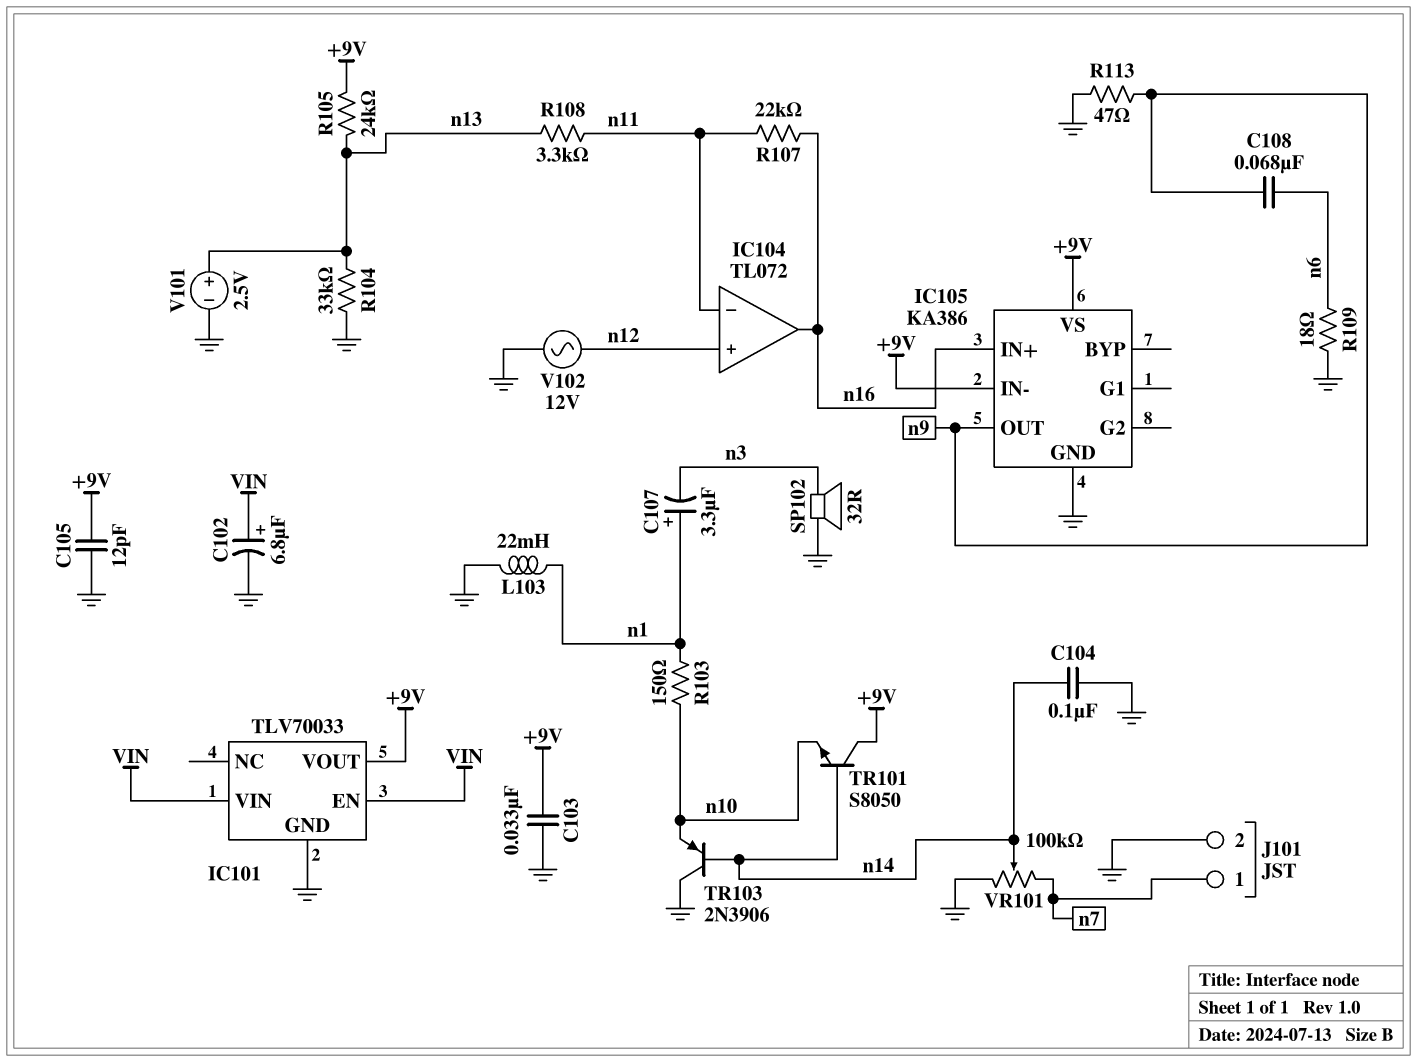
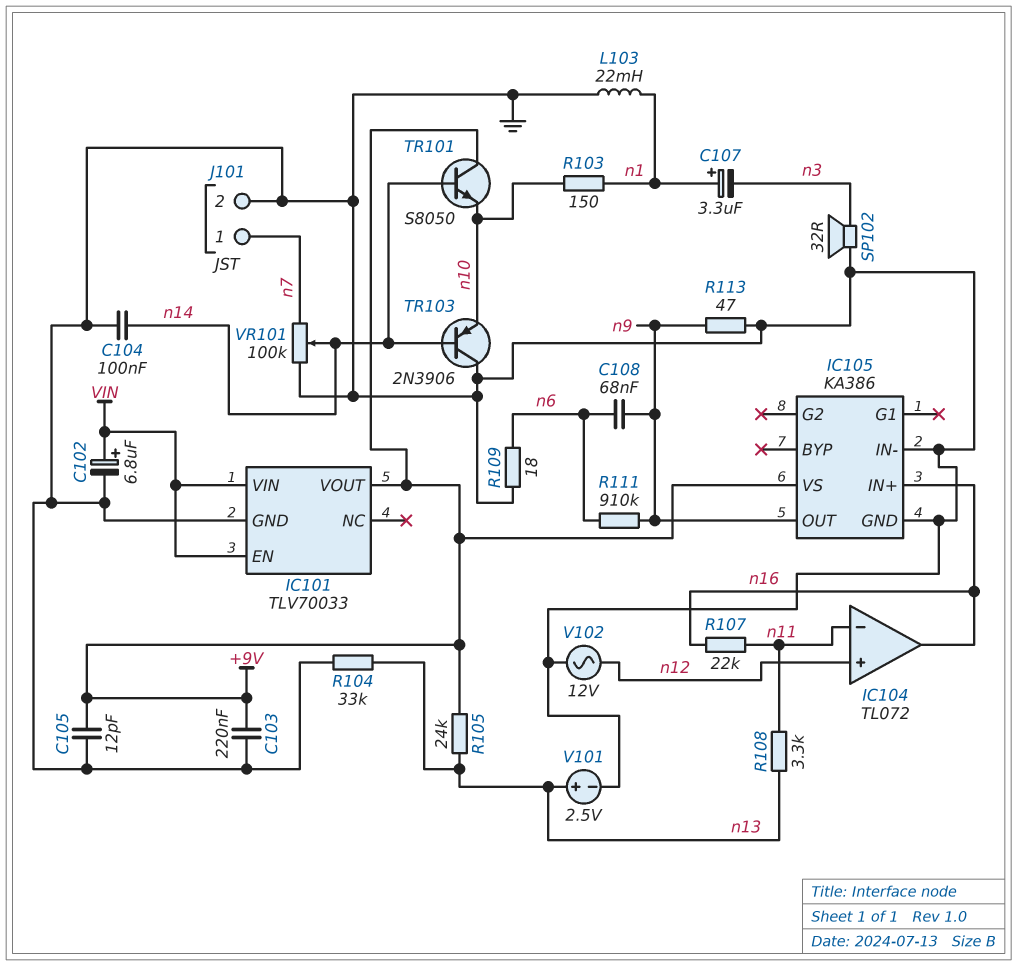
C103: 33nF (+9V, GND) -> 220nF (+9V, GND)
IC105 pin IN-: +9V -> GND
R111: none -> 910k (n6, n9)

